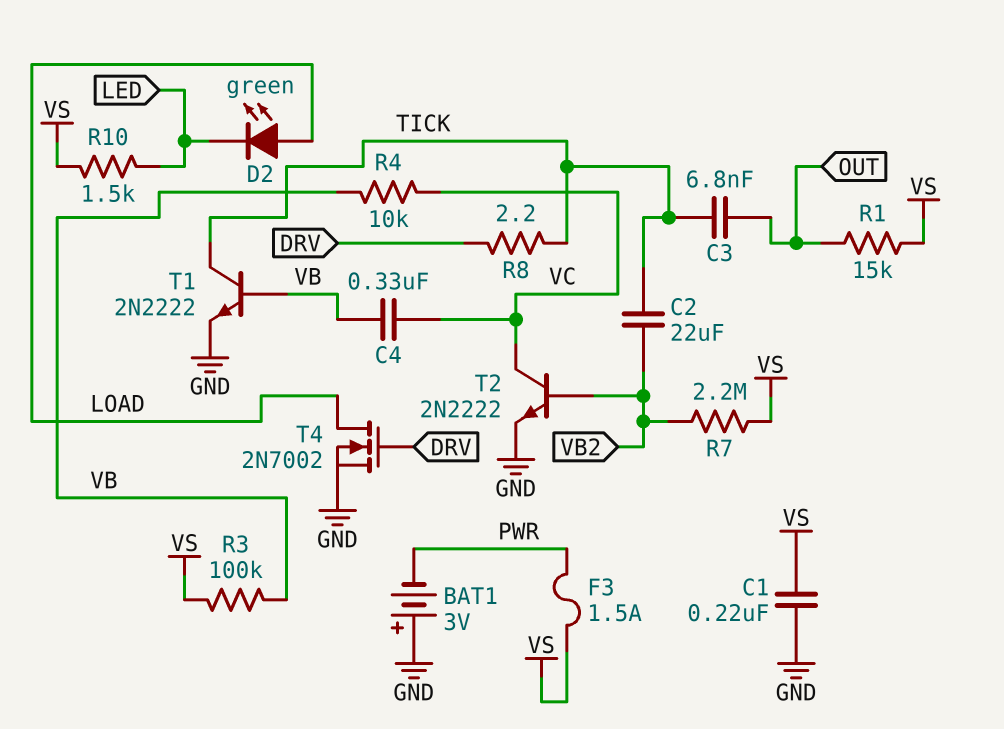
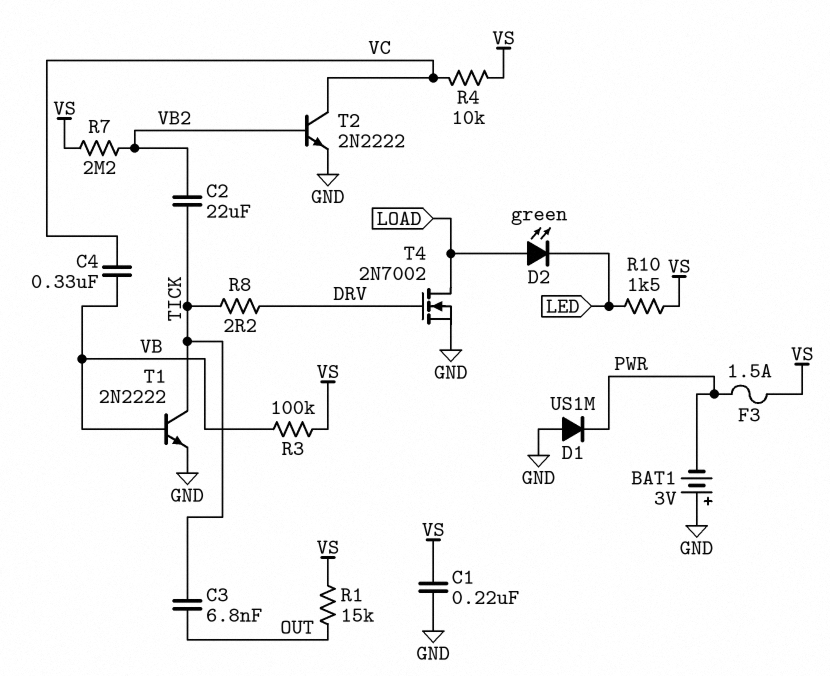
D1: none -> diode US1M (A GND, K PWR)
R4: 10k (VB, VC) -> 10k (VC, VS)

